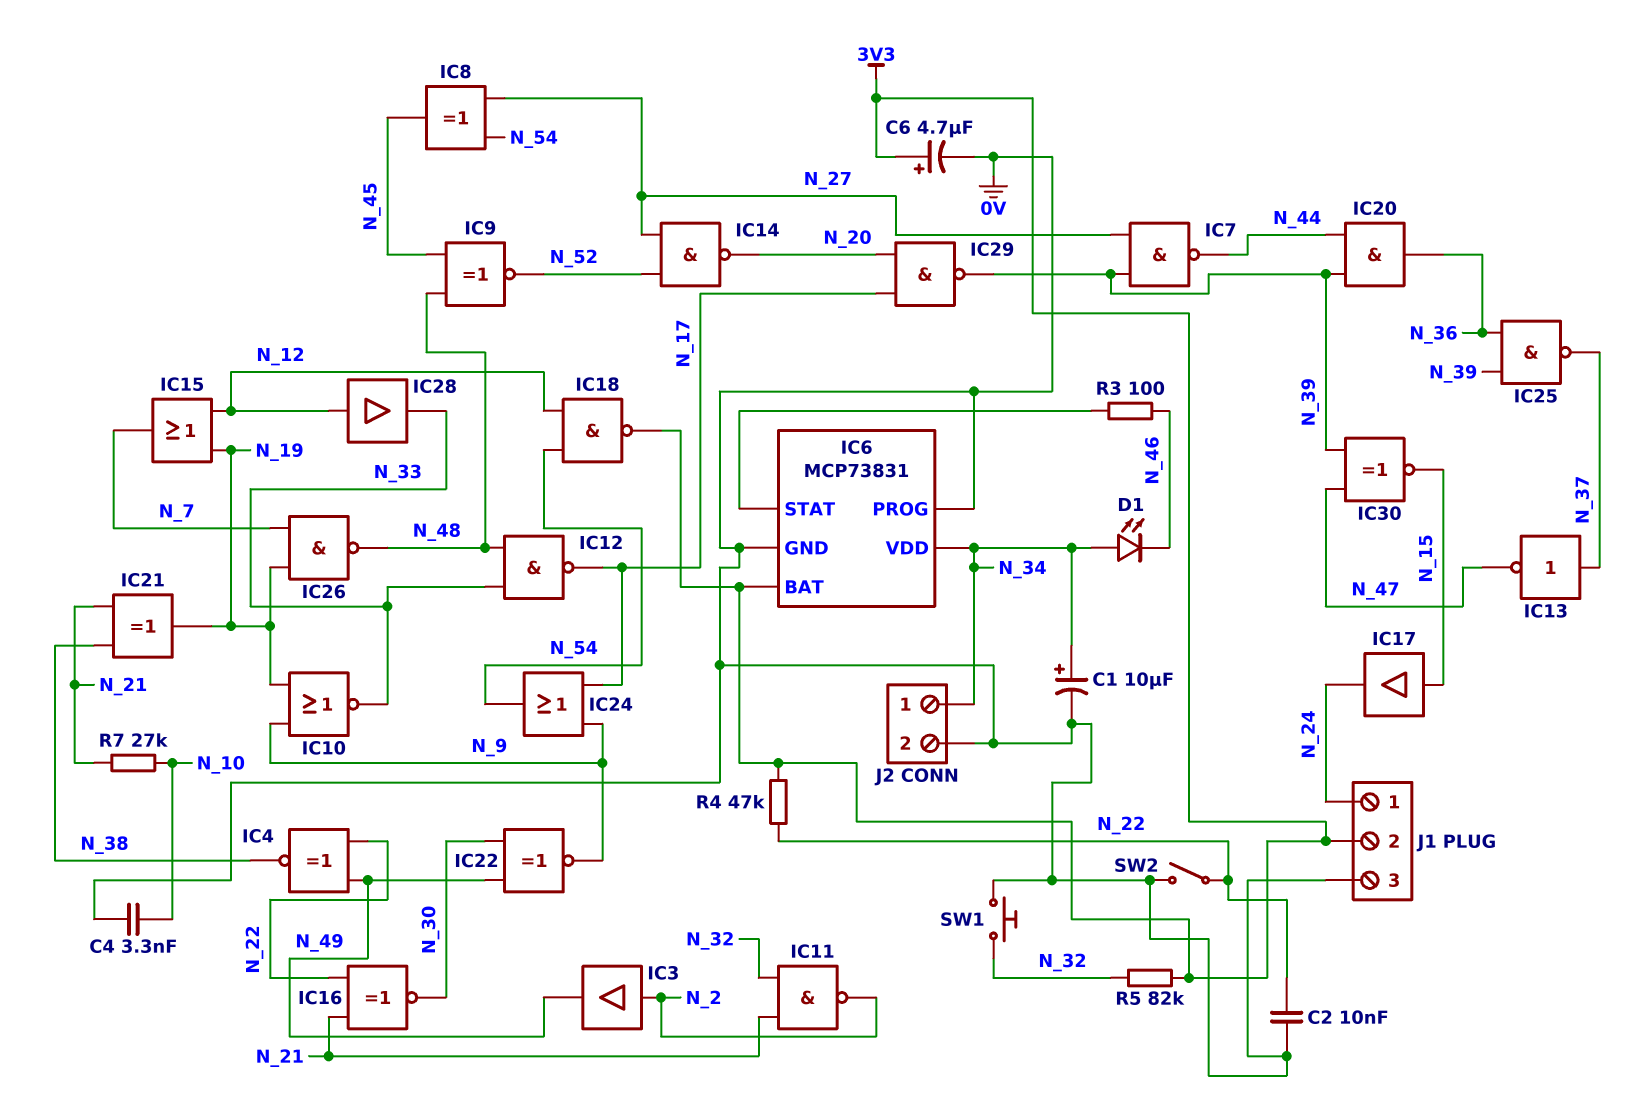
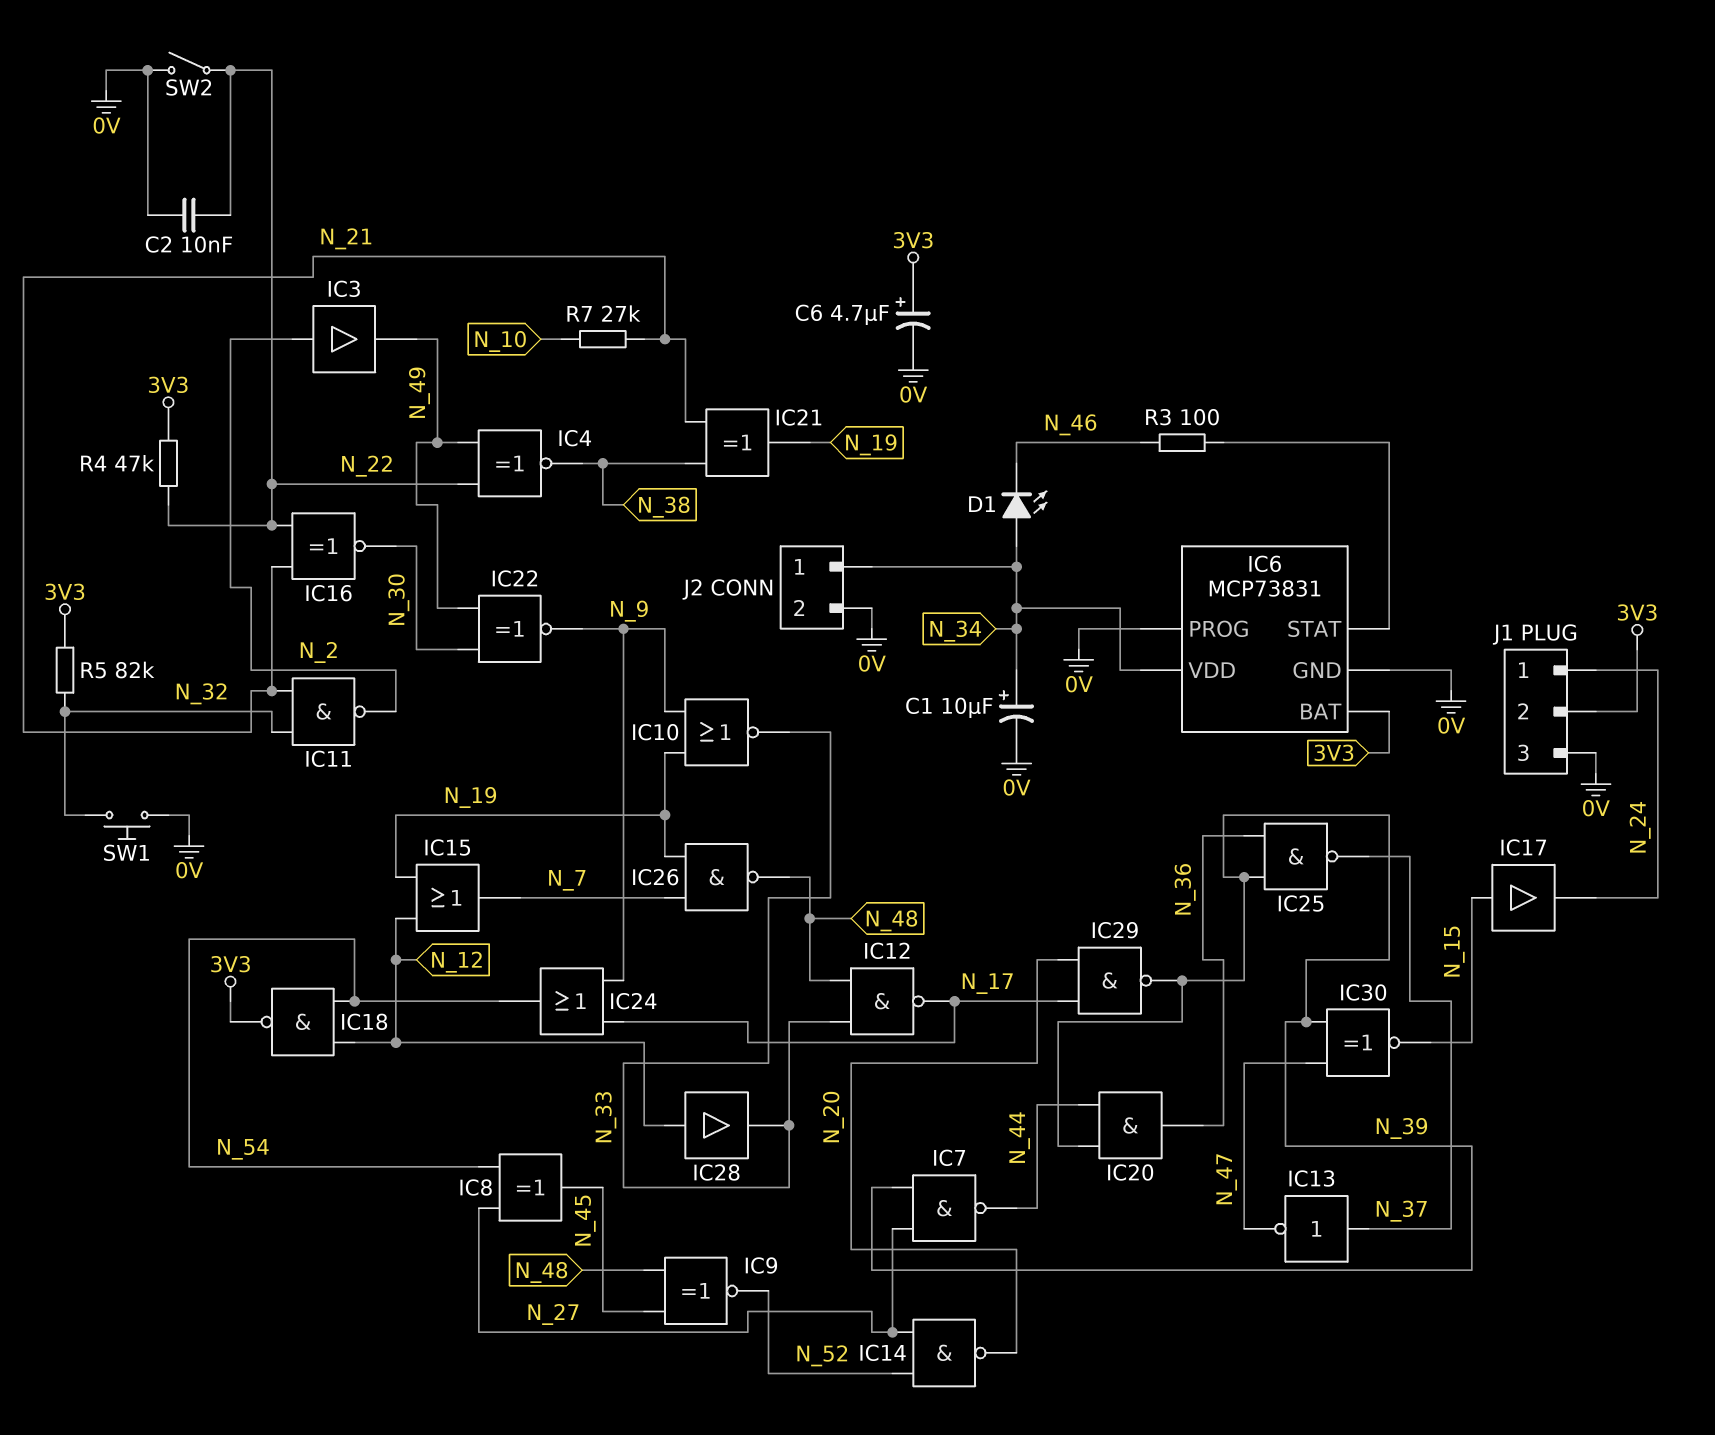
C4: 3.3nF (0V, N_10) -> none

